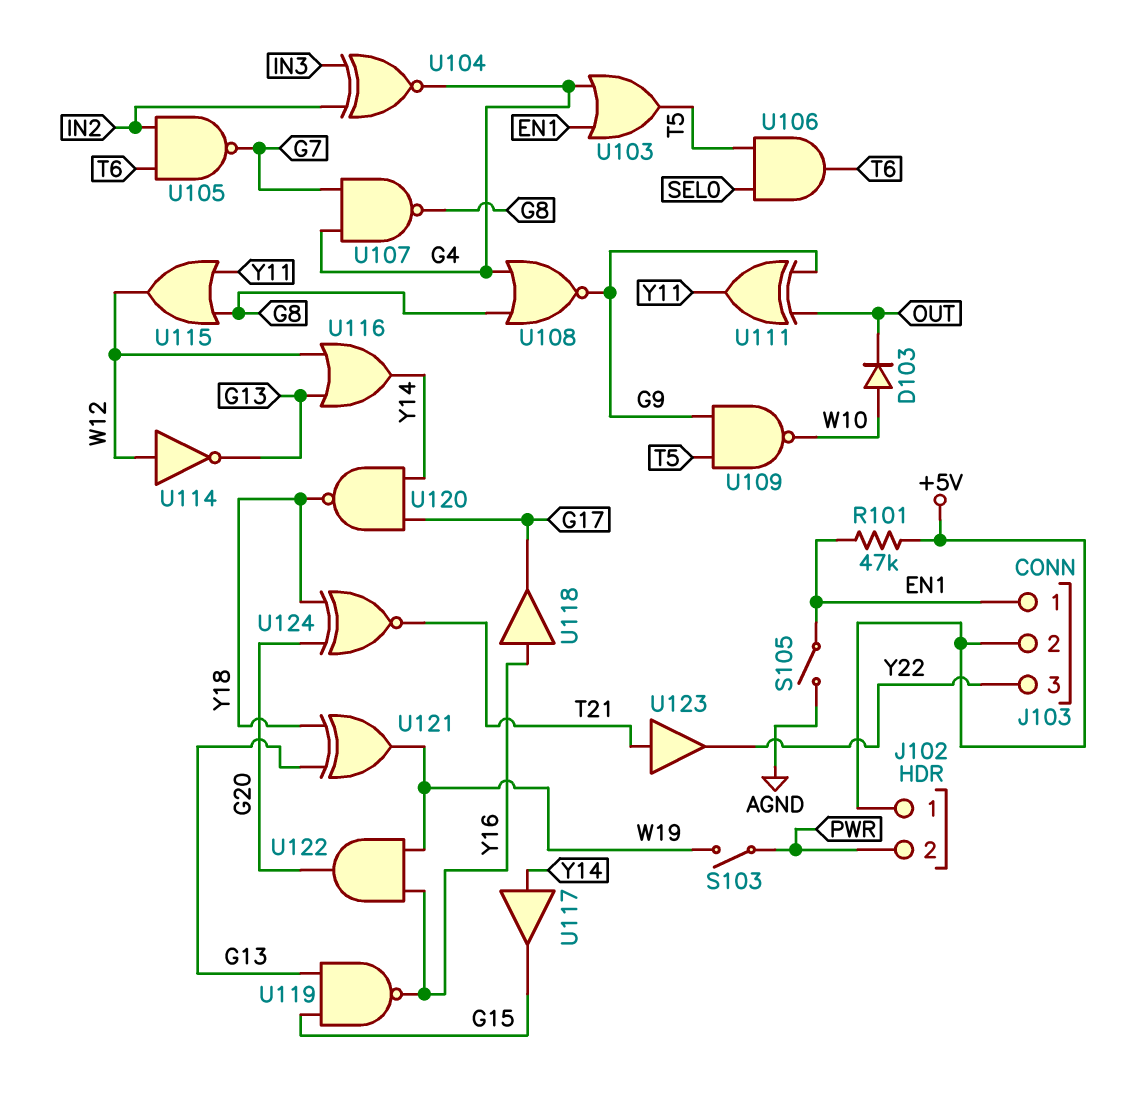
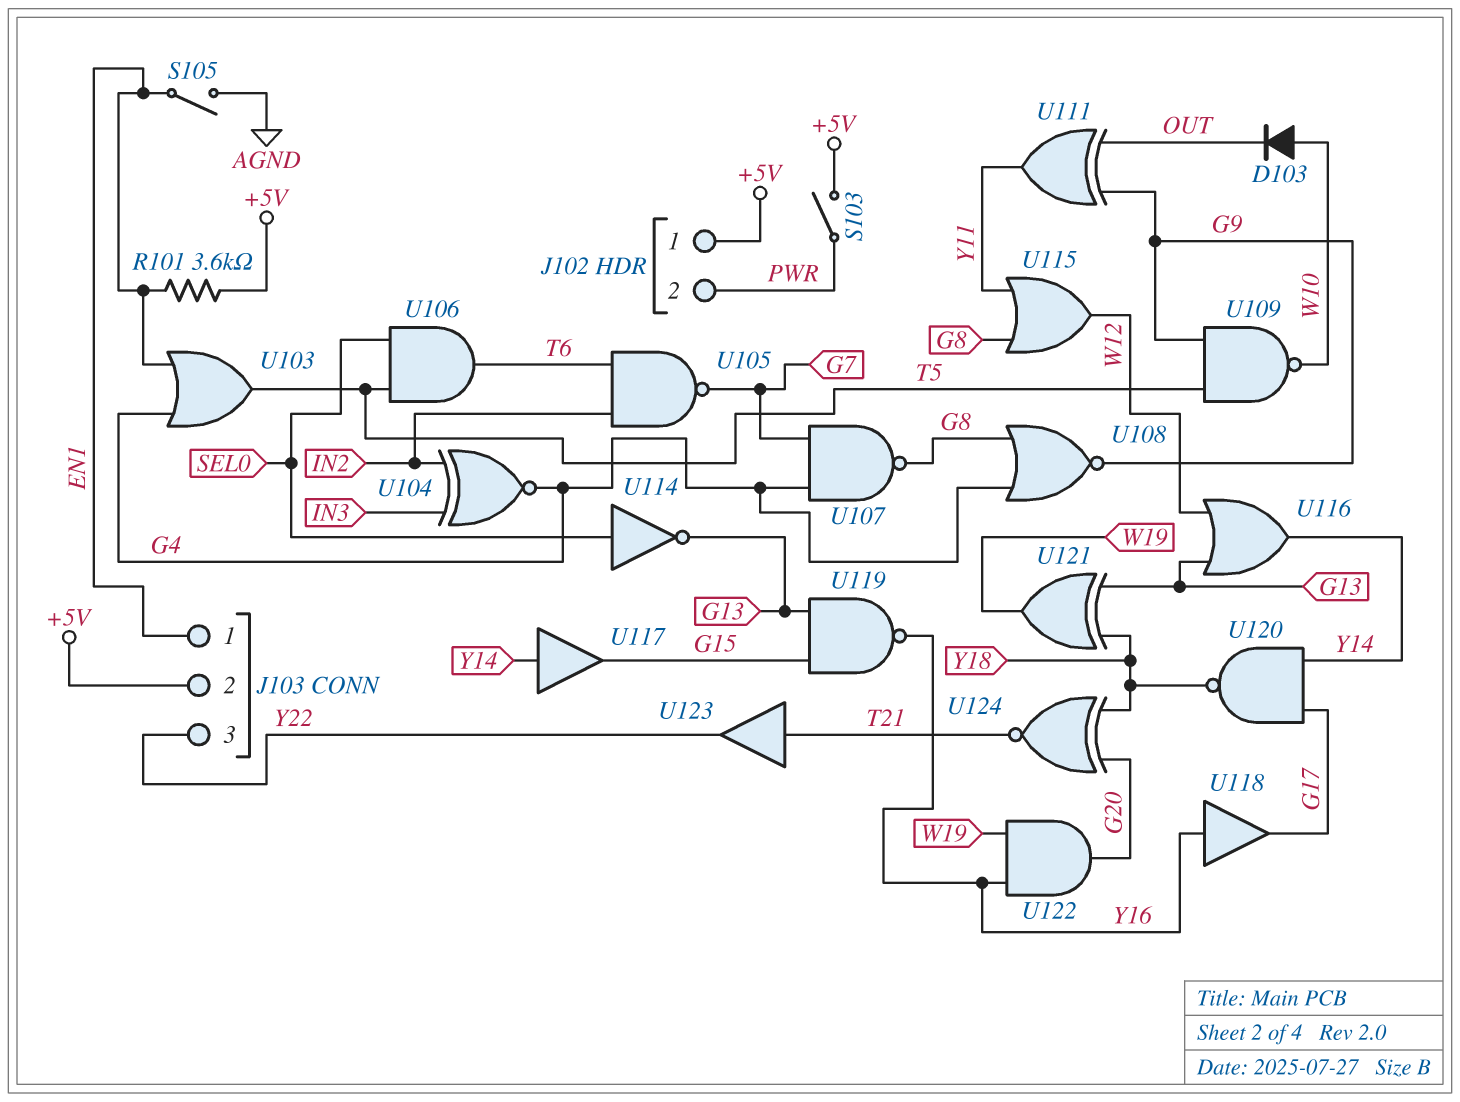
R101: 47k (+5V, EN1) -> 3.6k (+5V, EN1)
S103: switch (PWR, W19) -> switch (+5V, PWR)
U114: NOT (in W12, out G13) -> NOT (in SEL0, out G13)

